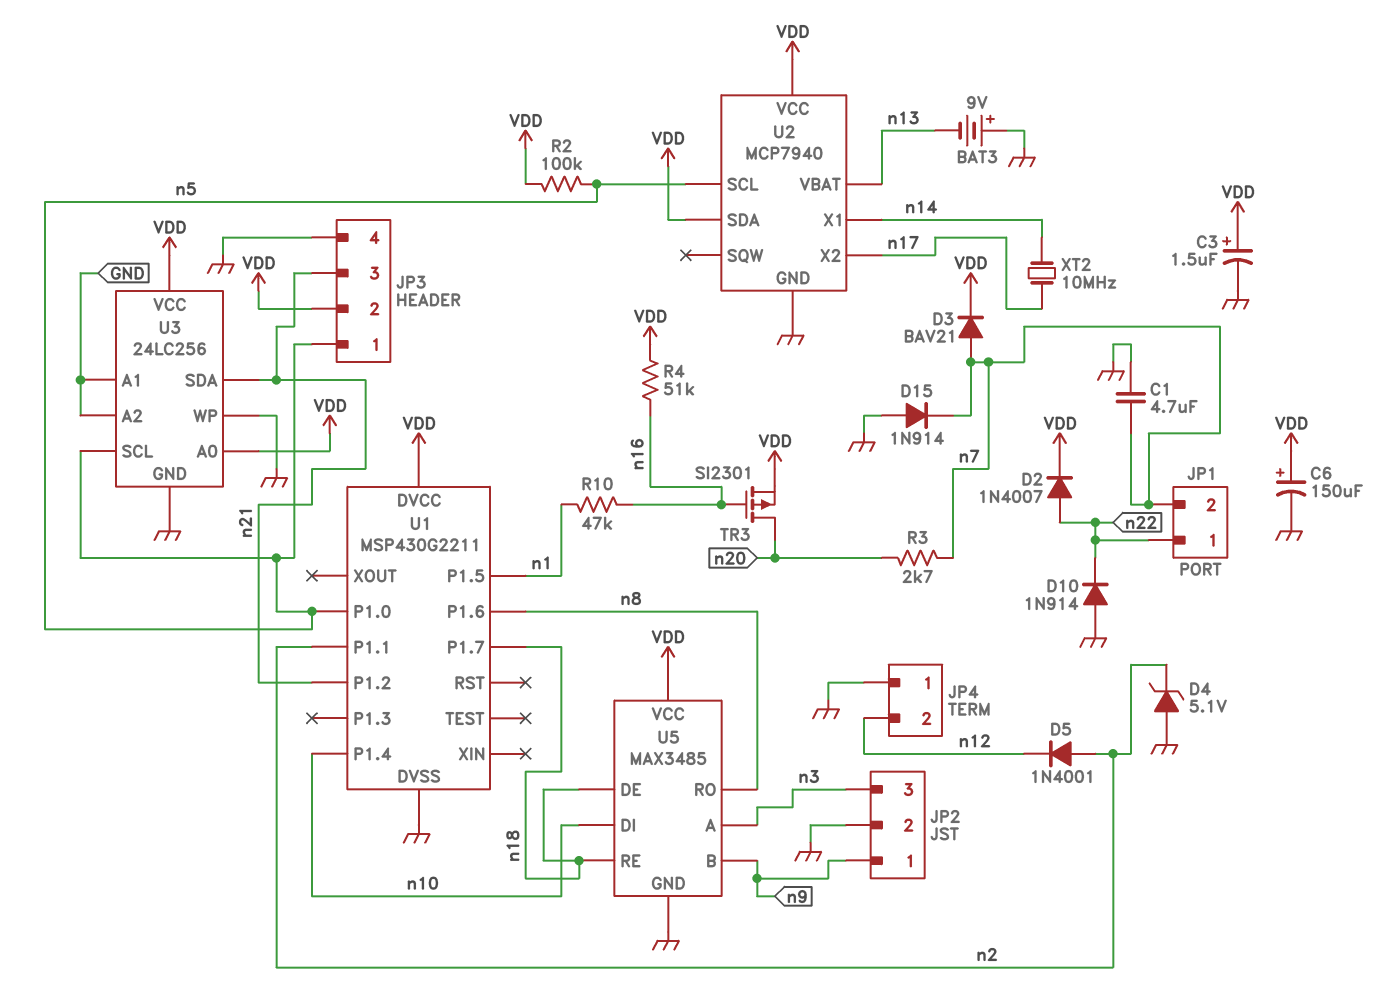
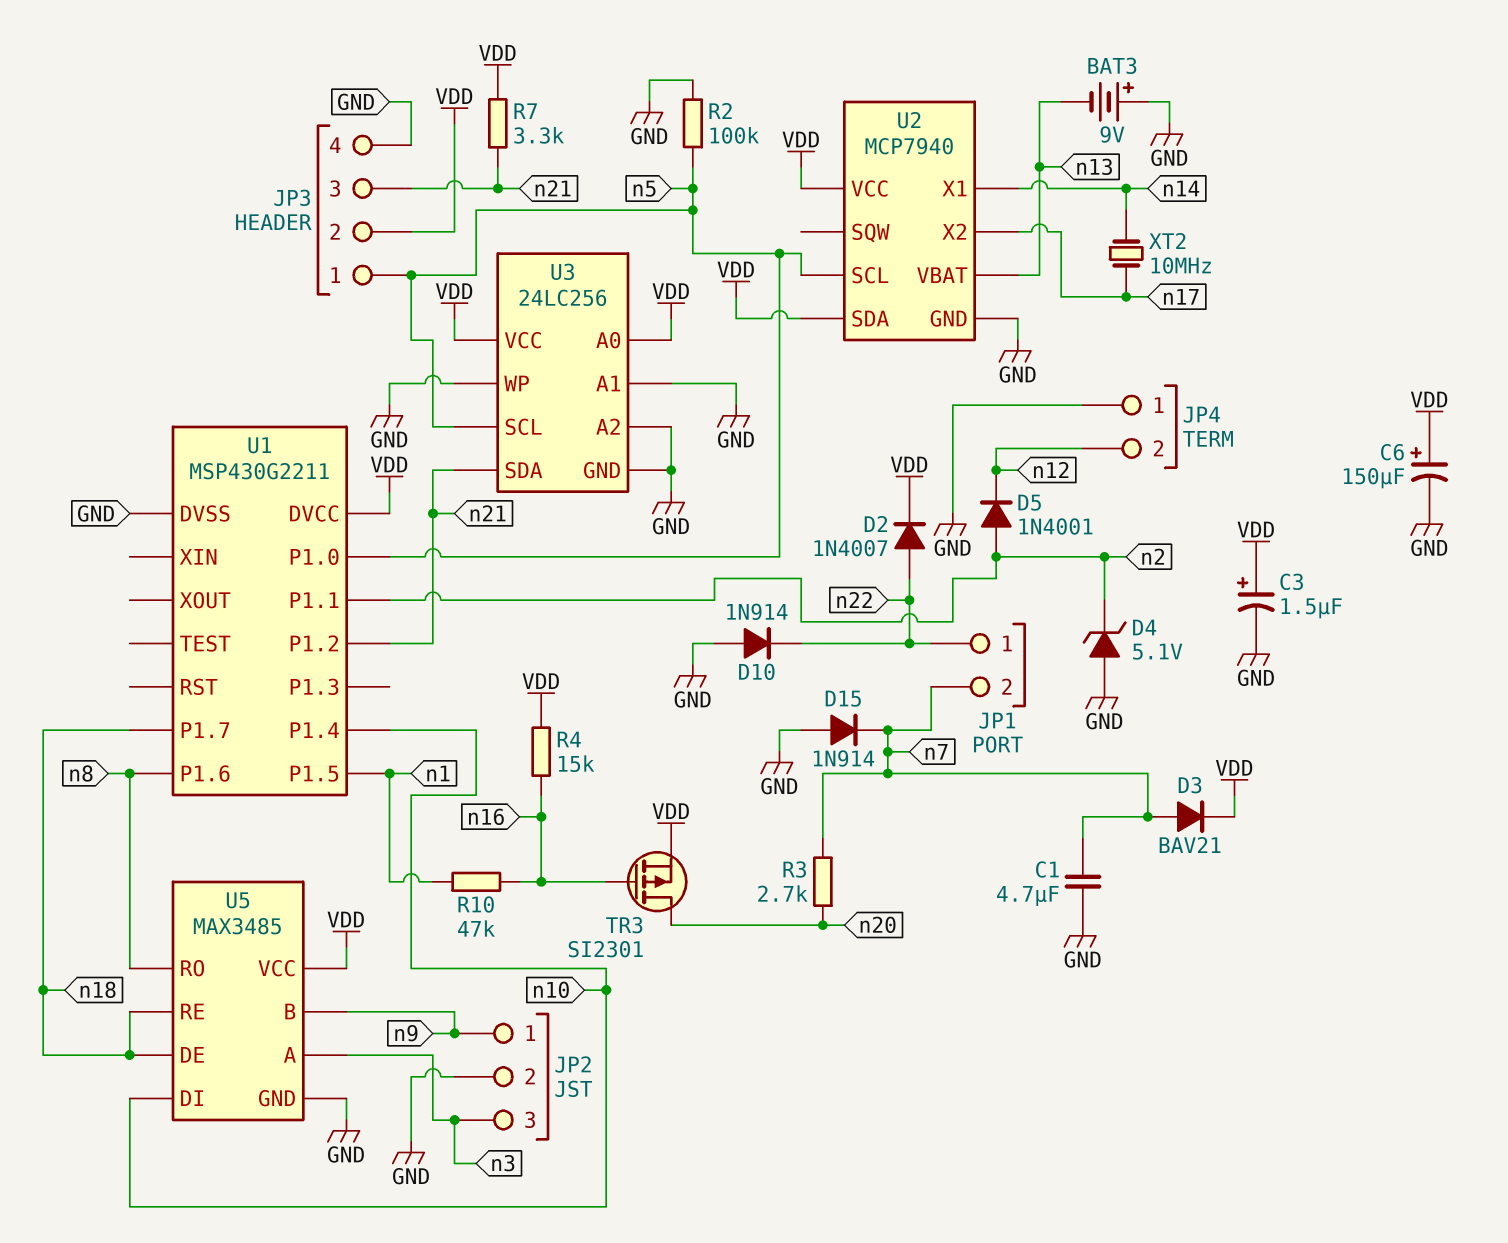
R2: 100k (VDD, n5) -> 100k (GND, n5)
R4: 51k (VDD, n16) -> 15k (VDD, n16)
R7: none -> 3.3k (VDD, n21)

